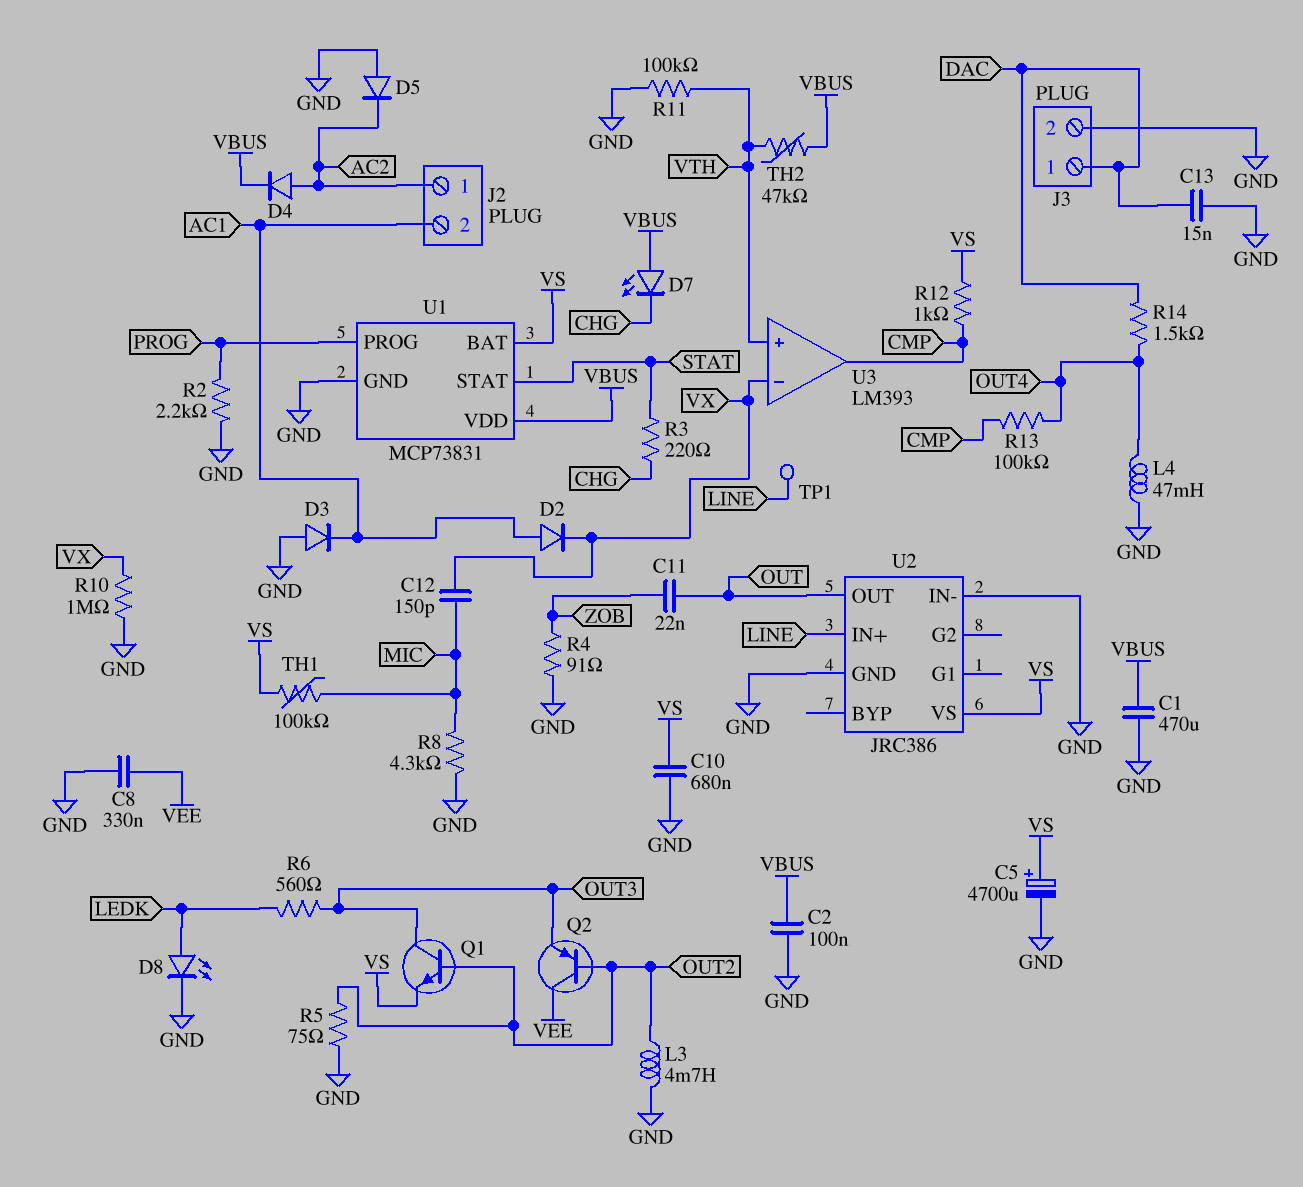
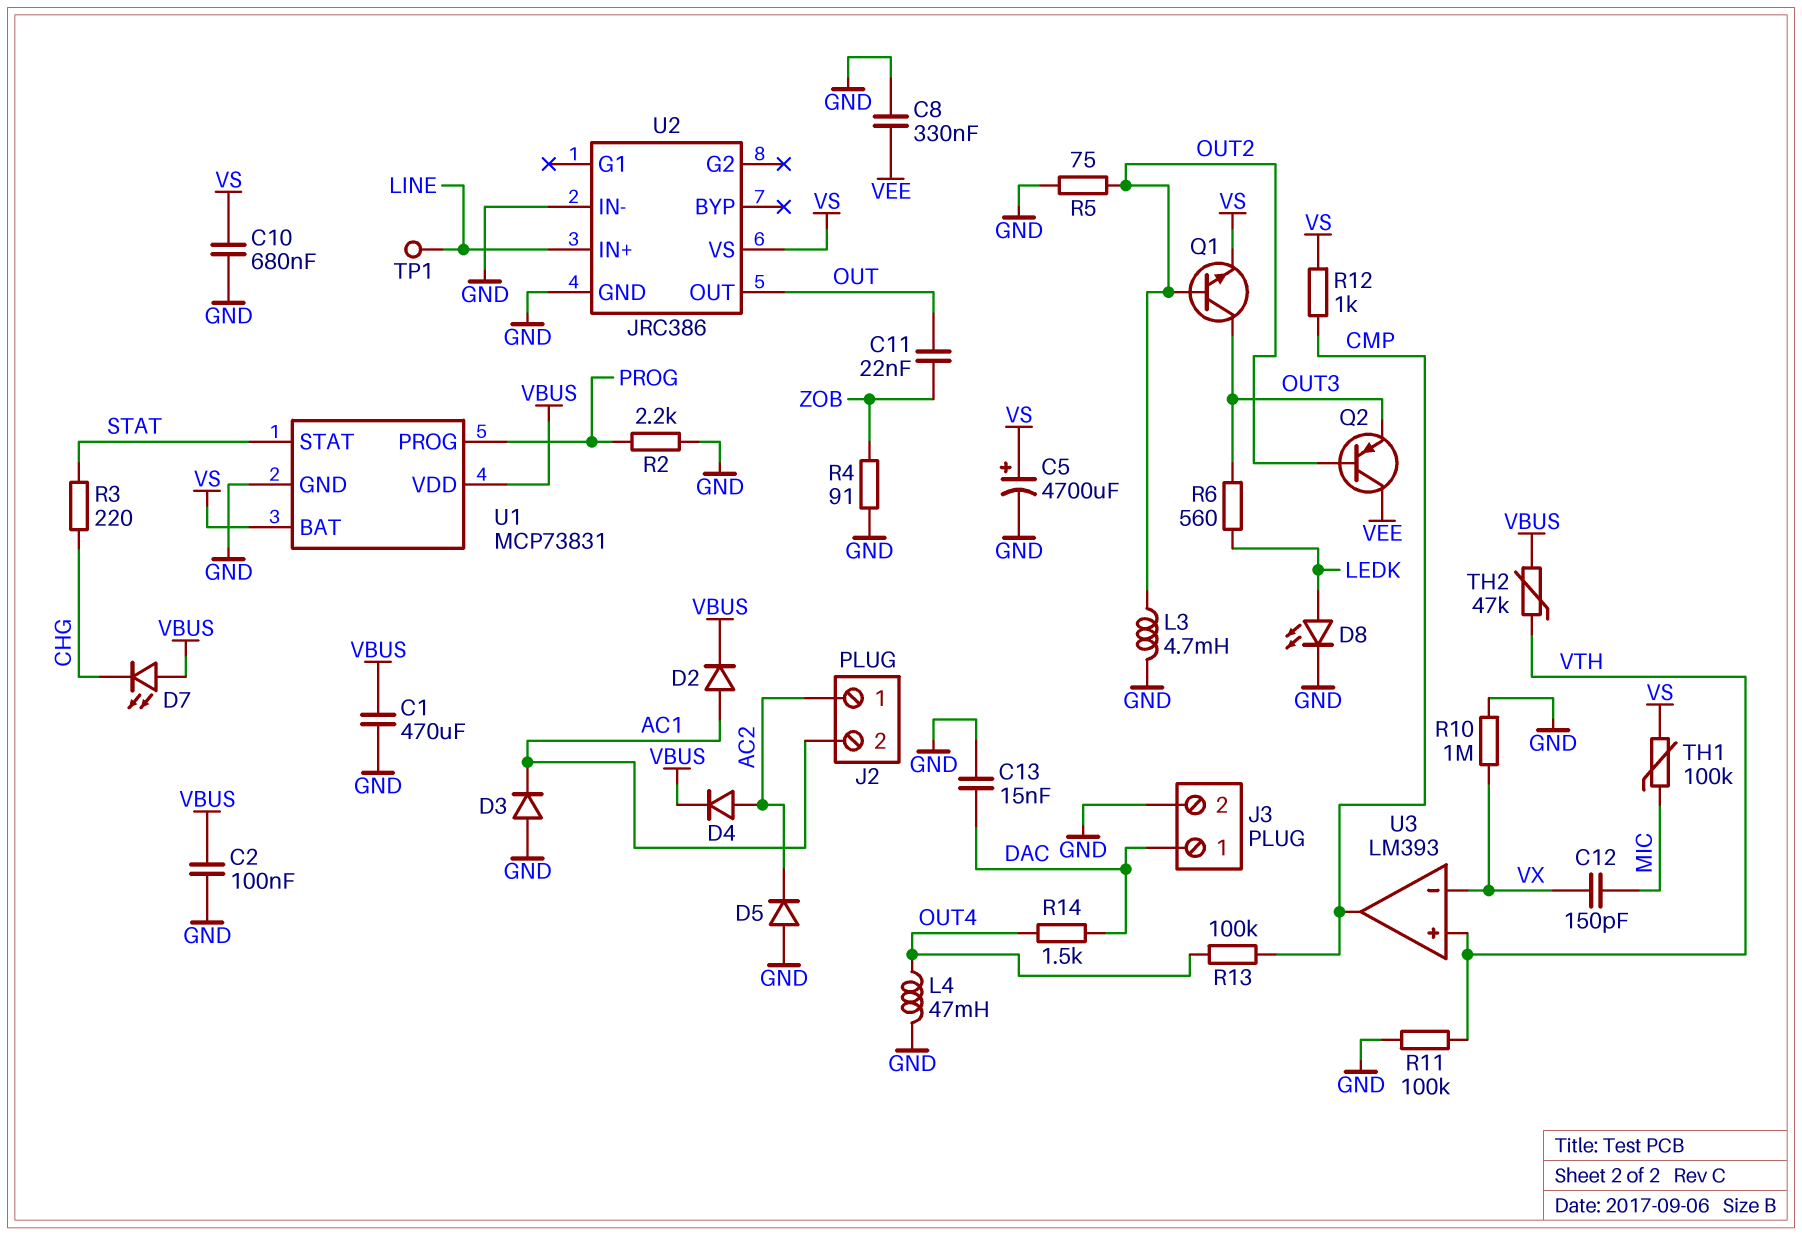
D2: diode (A AC1, K VX) -> diode (A AC1, K VBUS)
R8: 4.3k (GND, MIC) -> none

